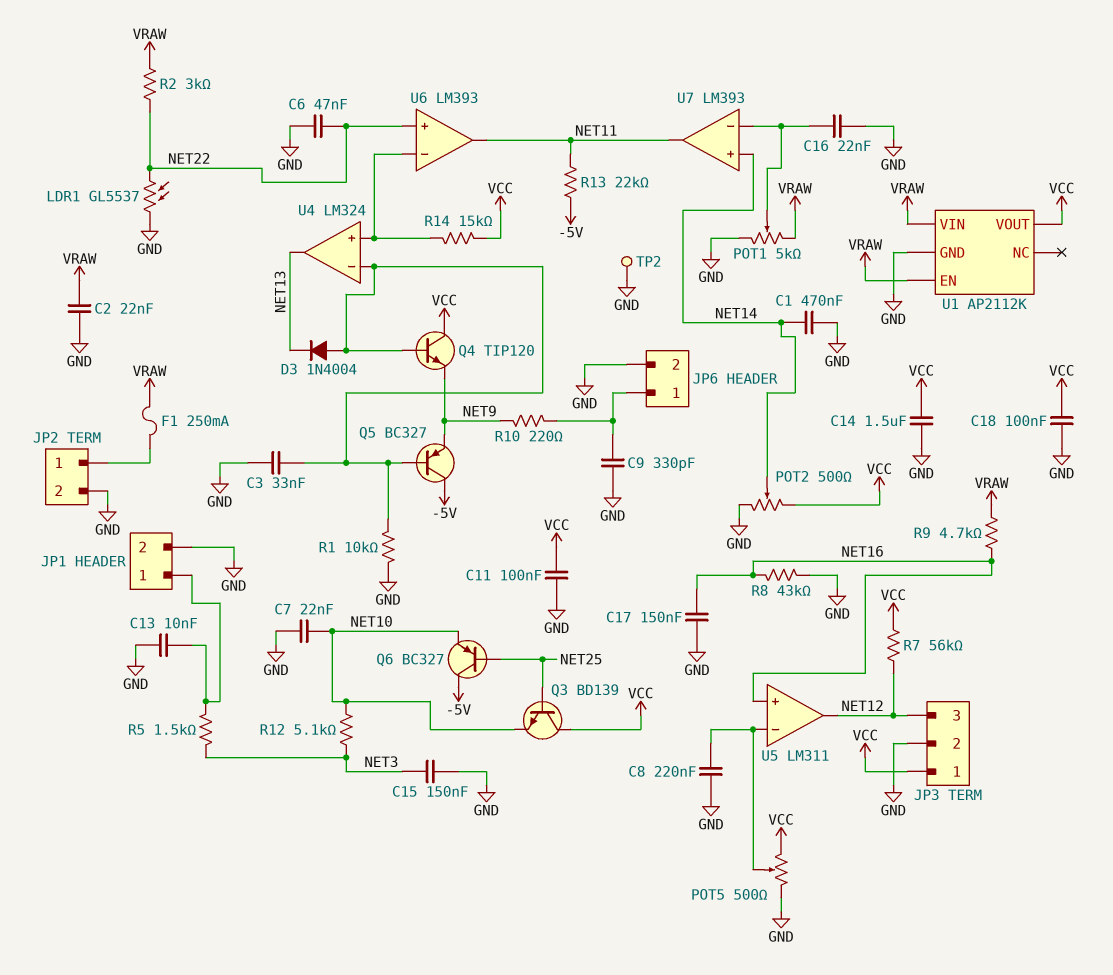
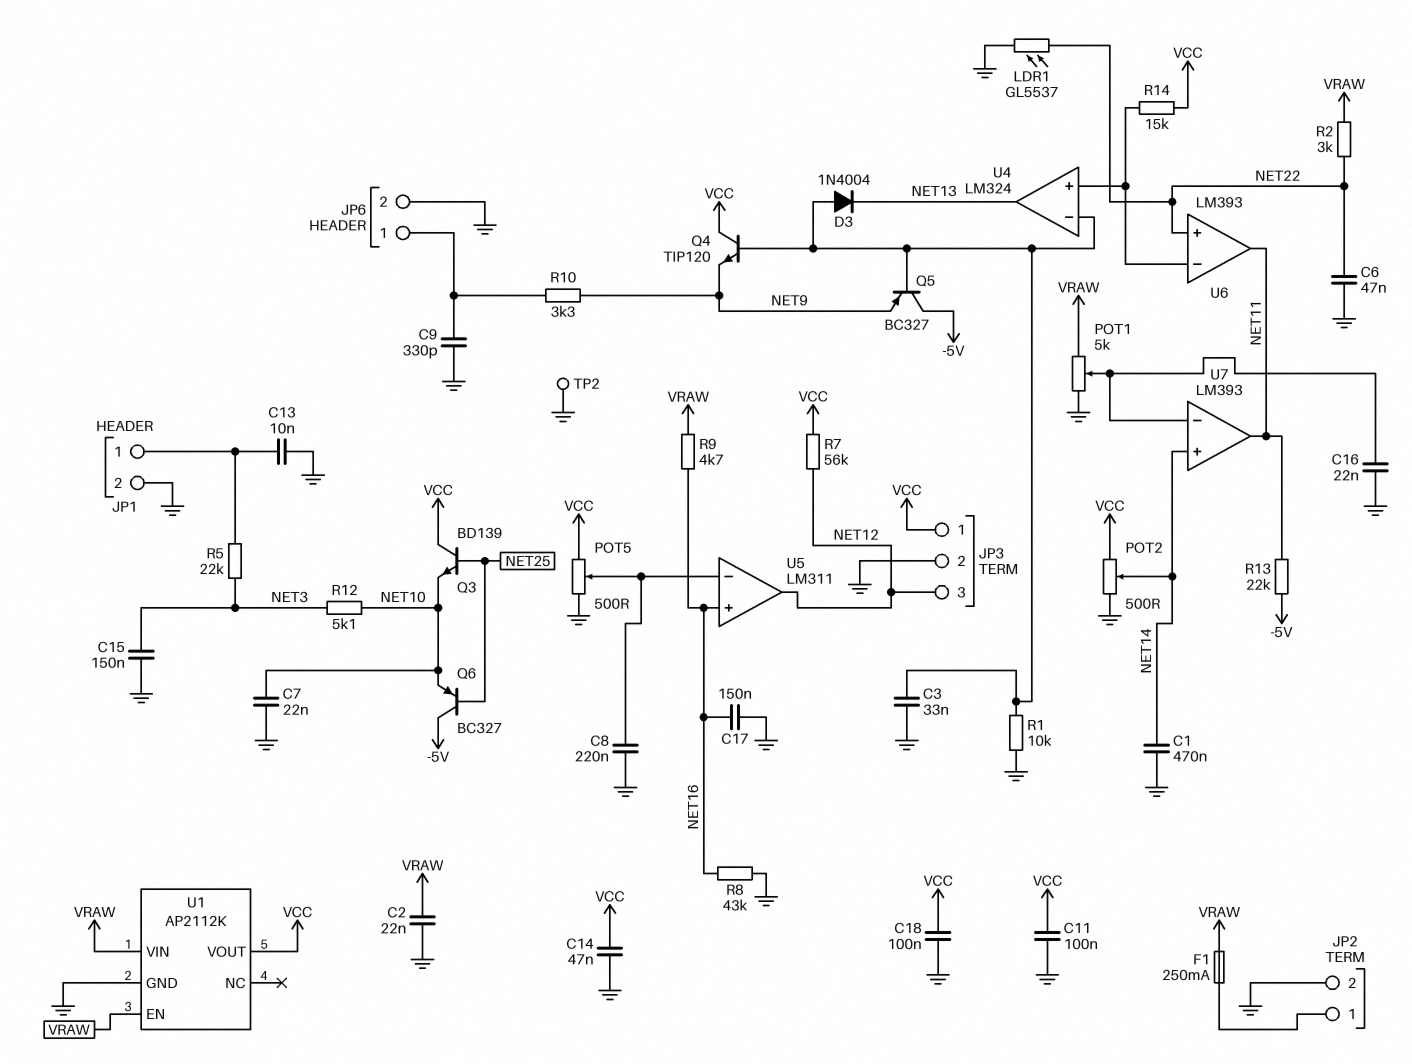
C14: 1.5uF (GND, VCC) -> 47nF (GND, VCC)
R5: 1.5k (JP1/1, NET3) -> 22k (JP1/1, NET3)
R10: 220 (JP6/1, NET9) -> 3.3k (JP6/1, NET9)

